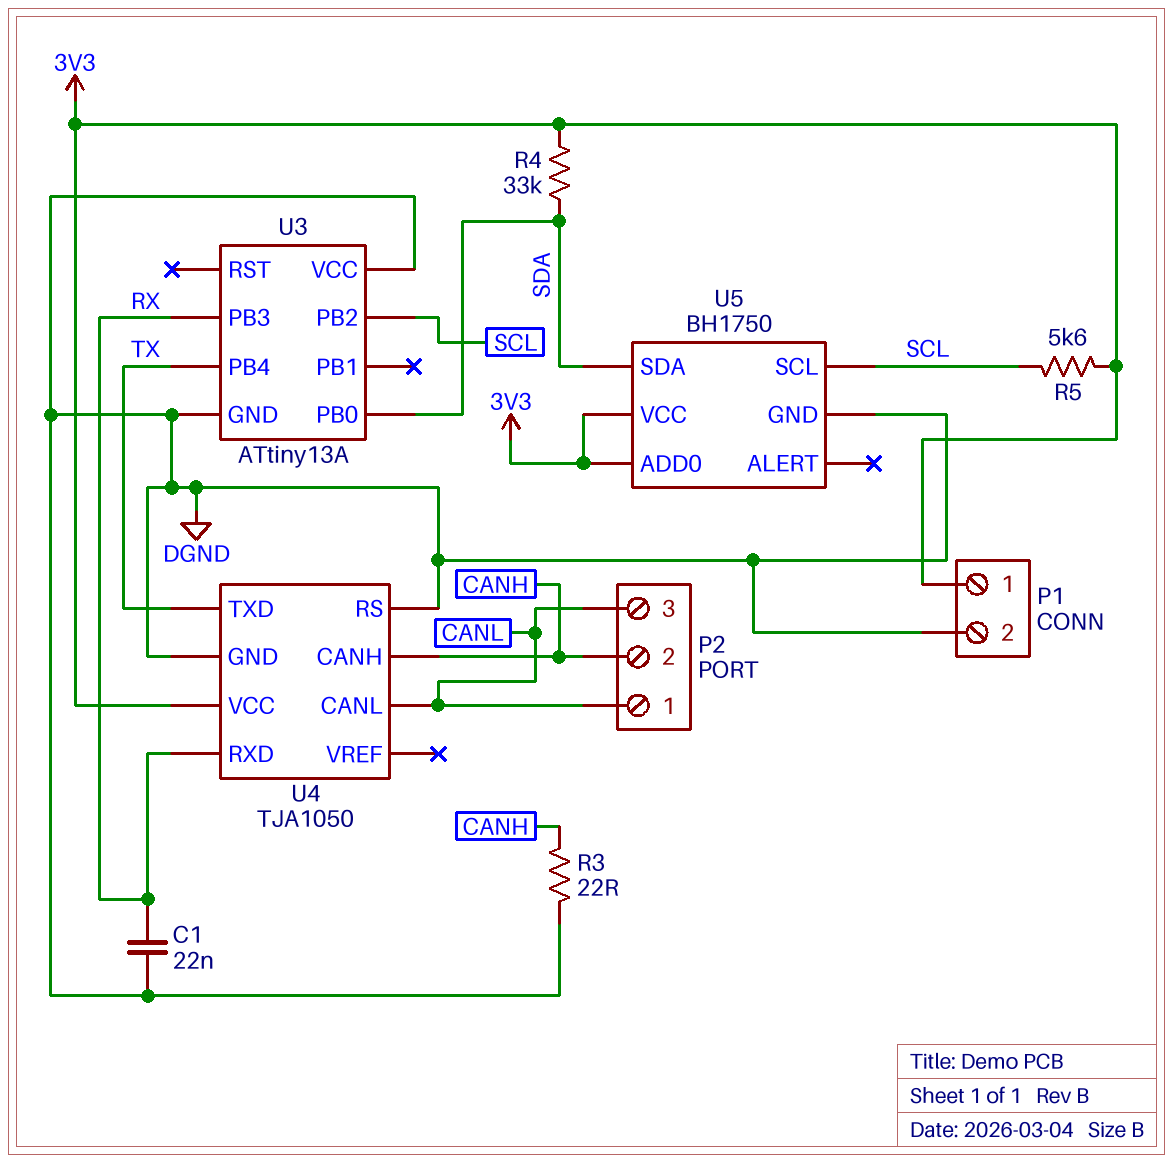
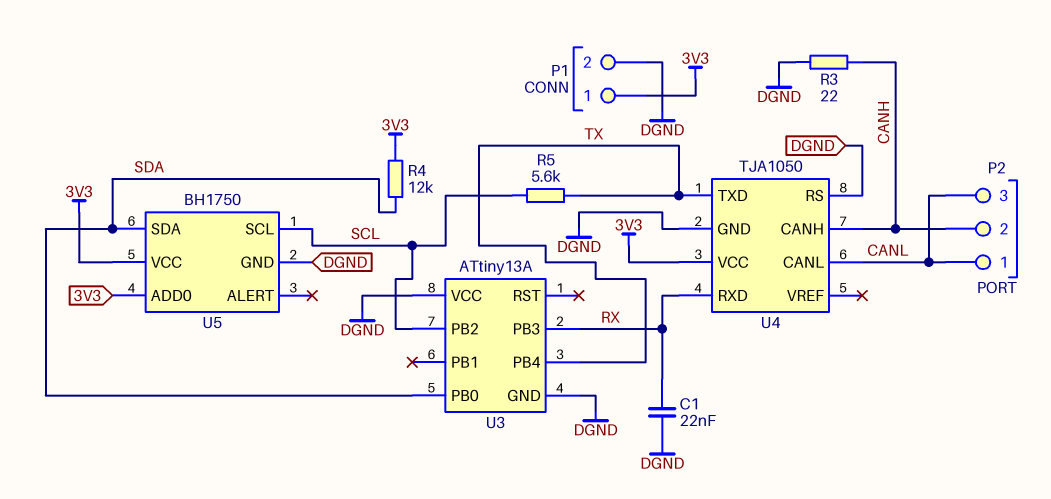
R4: 33k (3V3, SDA) -> 12k (3V3, SDA)
R5: 5.6k (3V3, SCL) -> 5.6k (SCL, TX)

